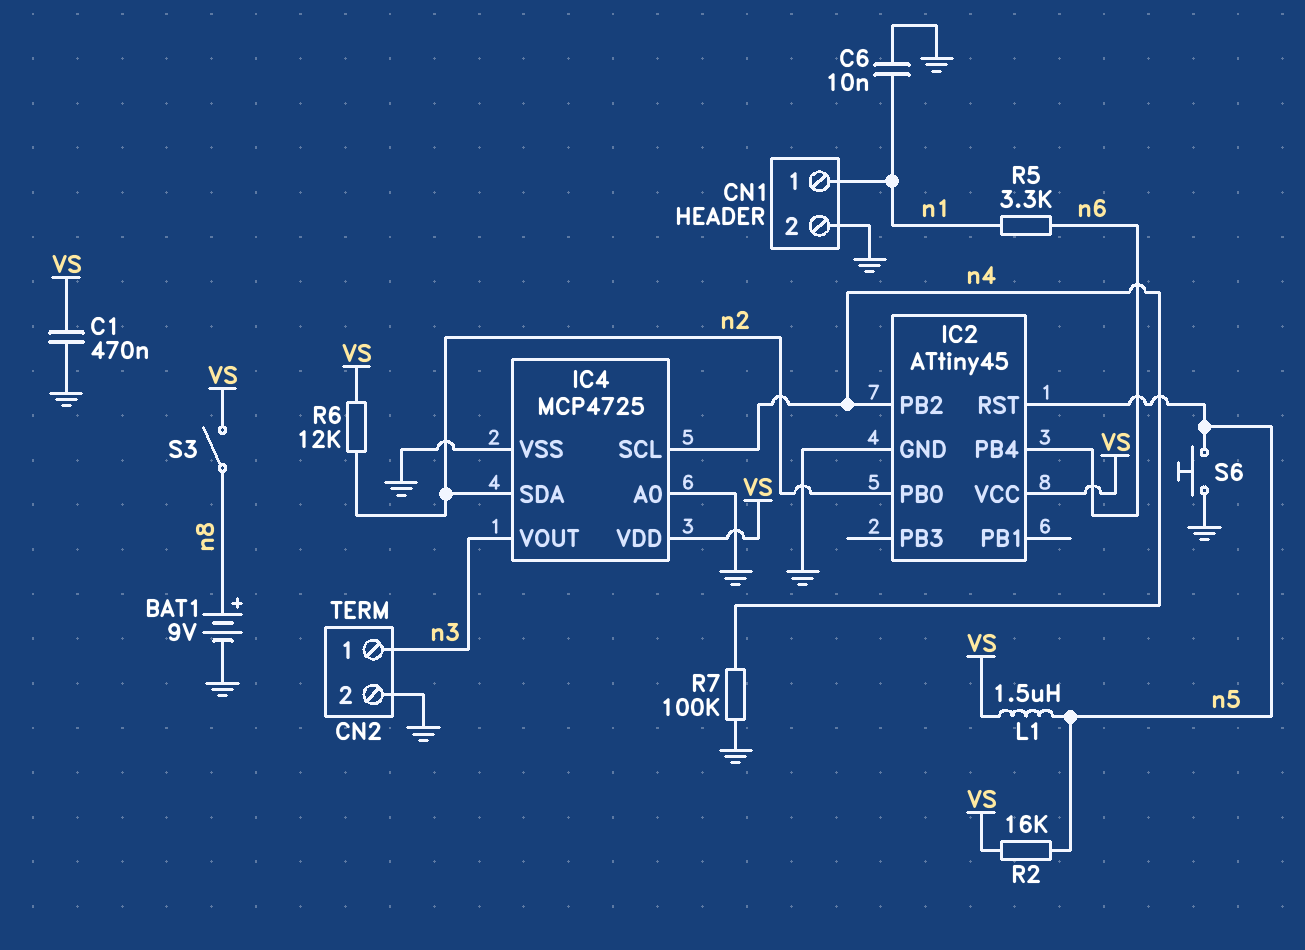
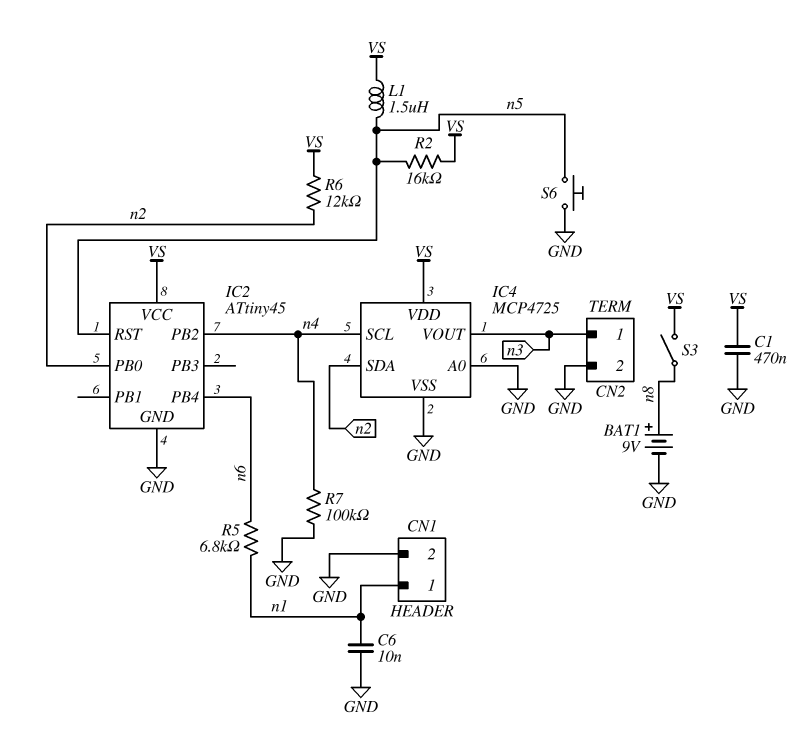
R5: 3.3k (n1, n6) -> 6.8k (n1, n6)

